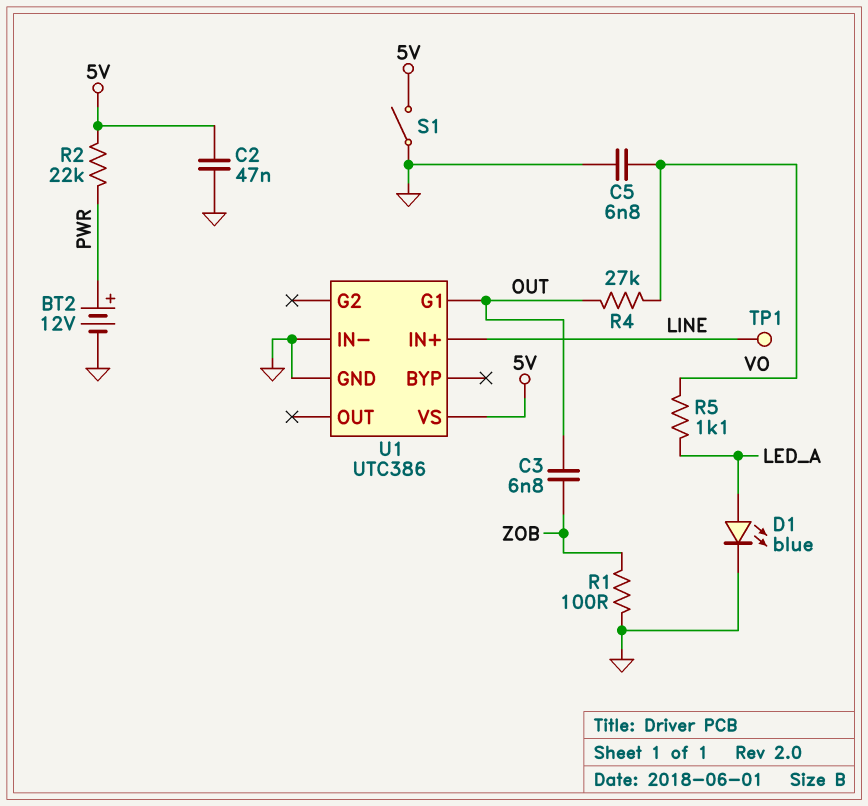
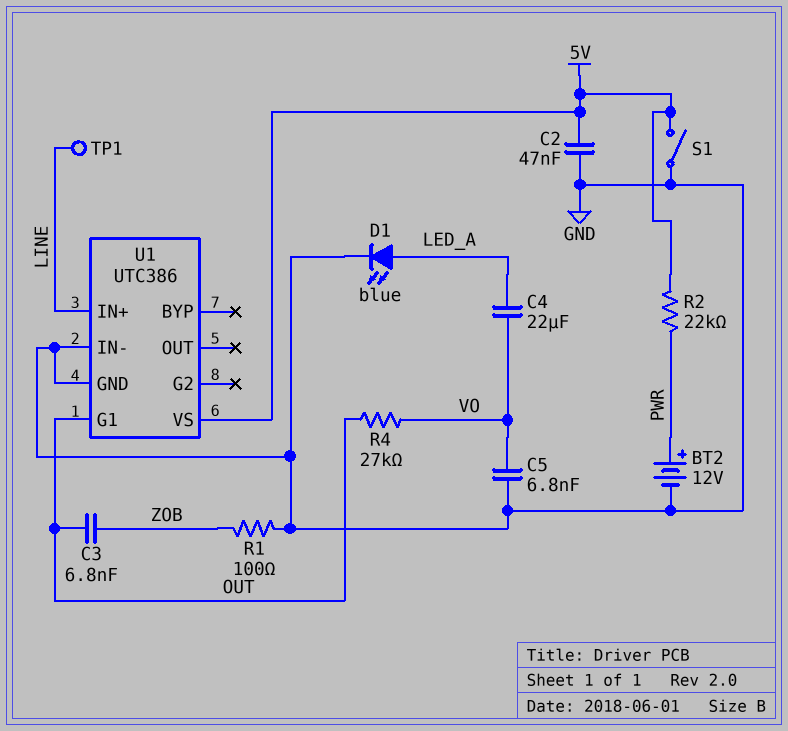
C4: none -> 22uF (LED_A, VO)
R5: 1.1k (LED_A, VO) -> none

